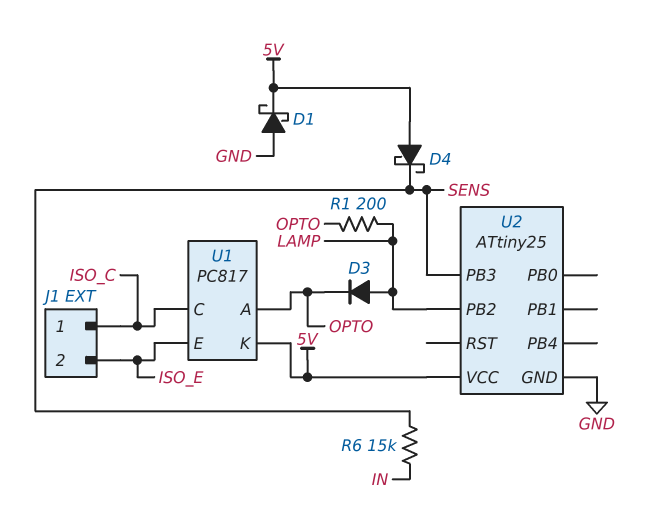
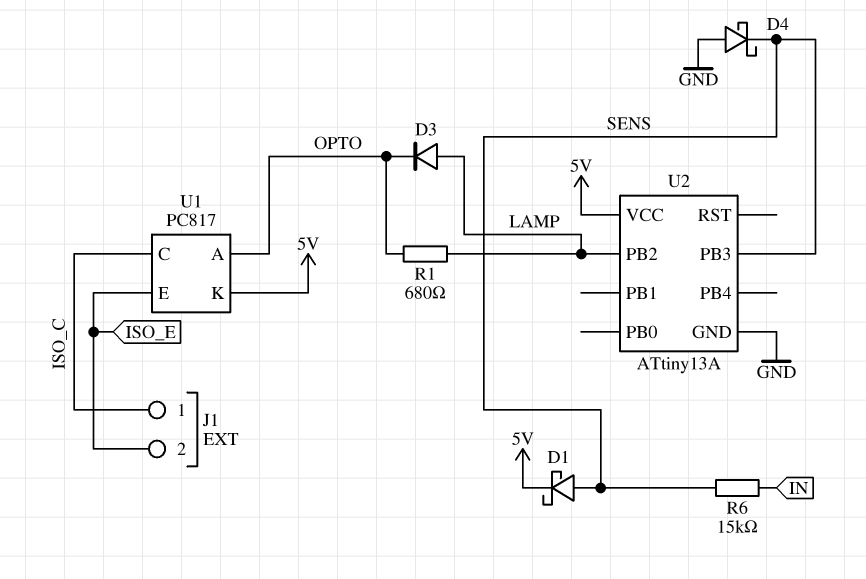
D1: schottky (A GND, K 5V) -> schottky (A SENS, K 5V)
D4: schottky (A 5V, K SENS) -> schottky (A GND, K SENS)
R1: 200 (LAMP, OPTO) -> 680 (LAMP, OPTO)
U2: ATtiny25 -> ATtiny13A

